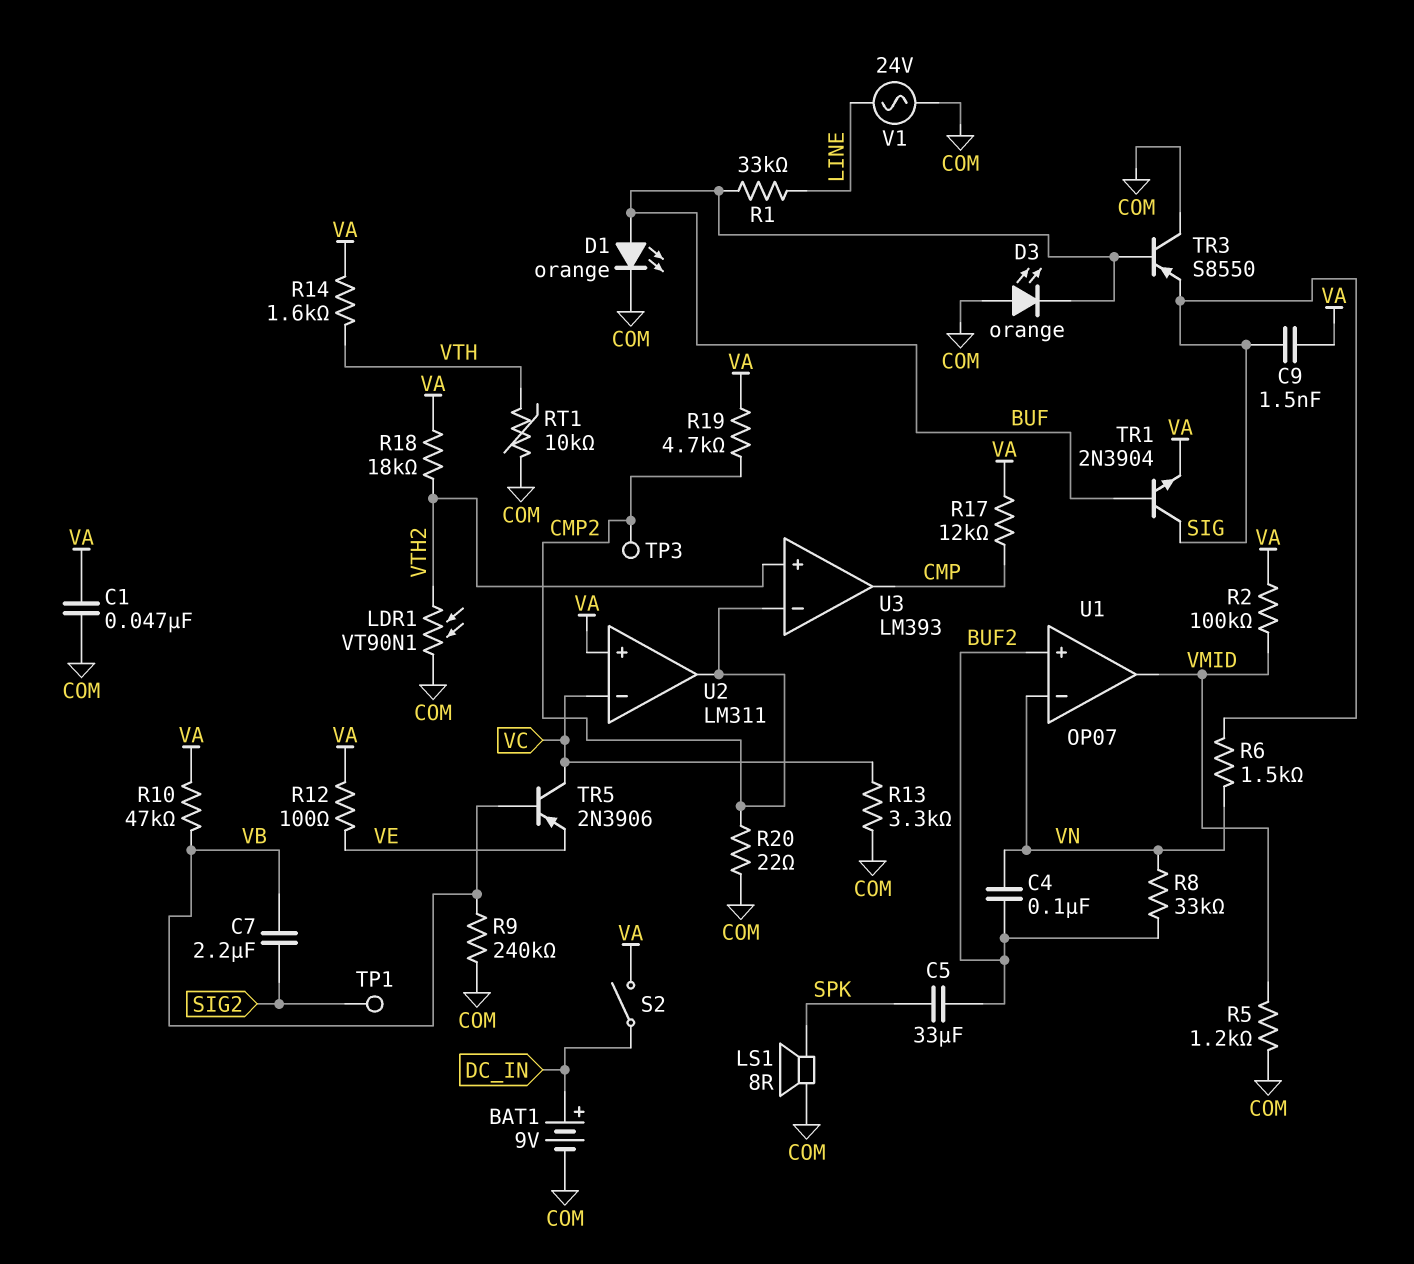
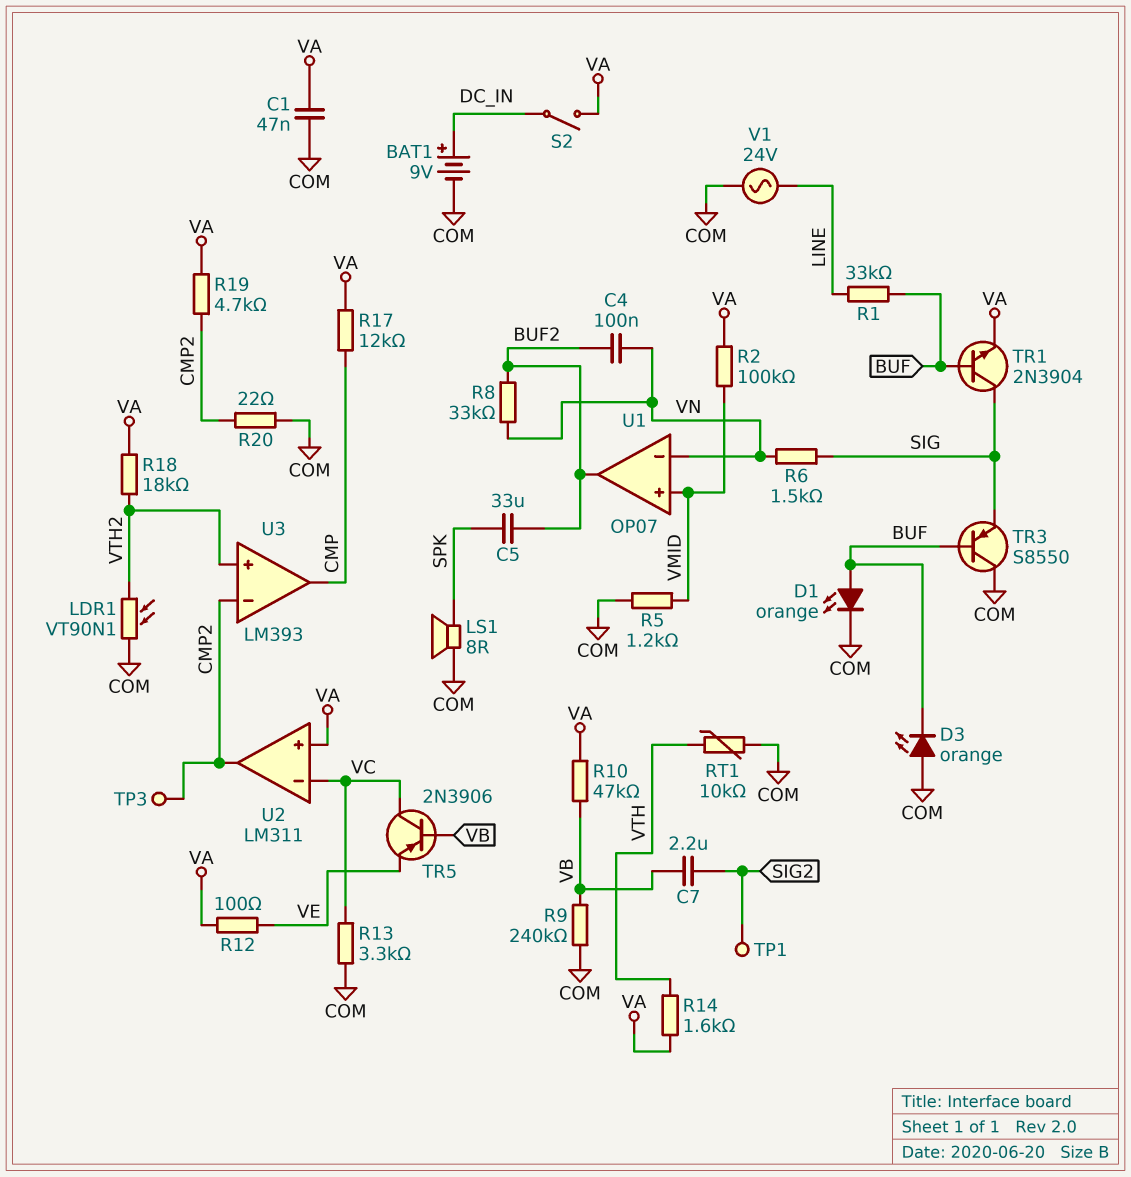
C9: 1.5nF (SIG, VA) -> none
U1 pin in+: BUF2 -> VMID
U1 pin out: VMID -> BUF2

